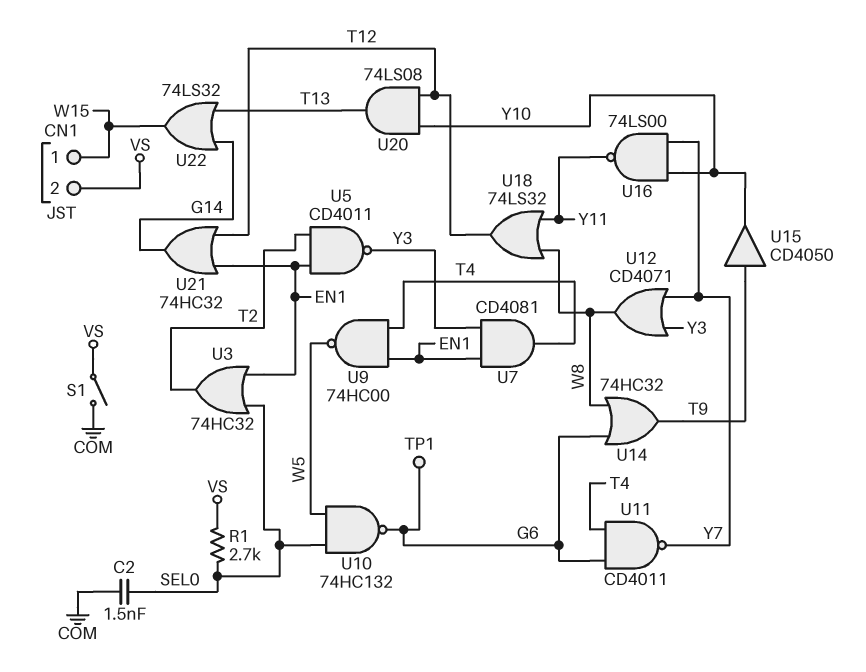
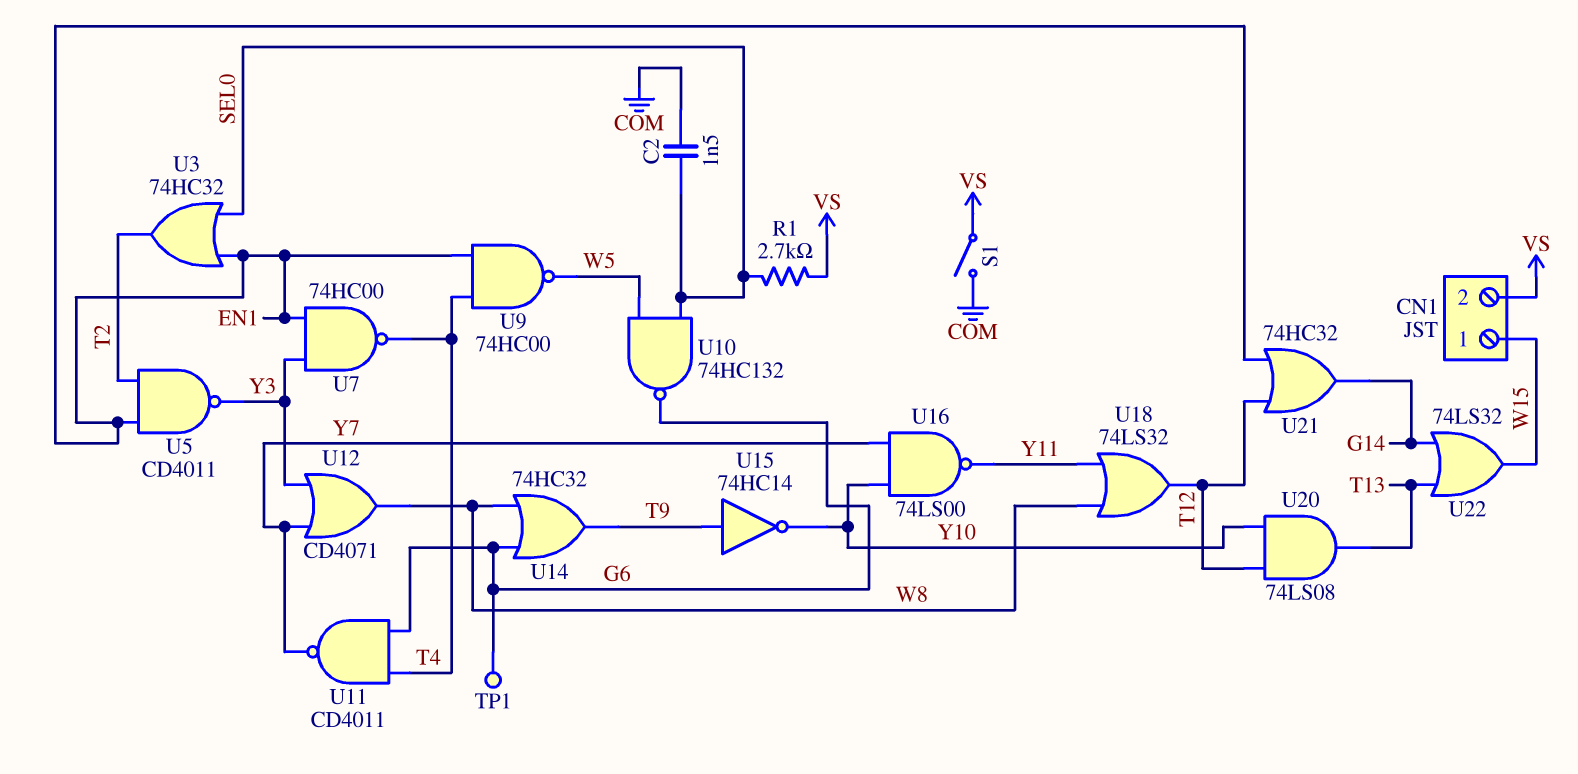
U7: AND CD4081 (in EN1, in Y3, out T4) -> NAND 74HC00 (in EN1, in Y3, out T4)
U15: buffer CD4050 (in T9, out Y10) -> NOT 74HC14 (in T9, out Y10)

